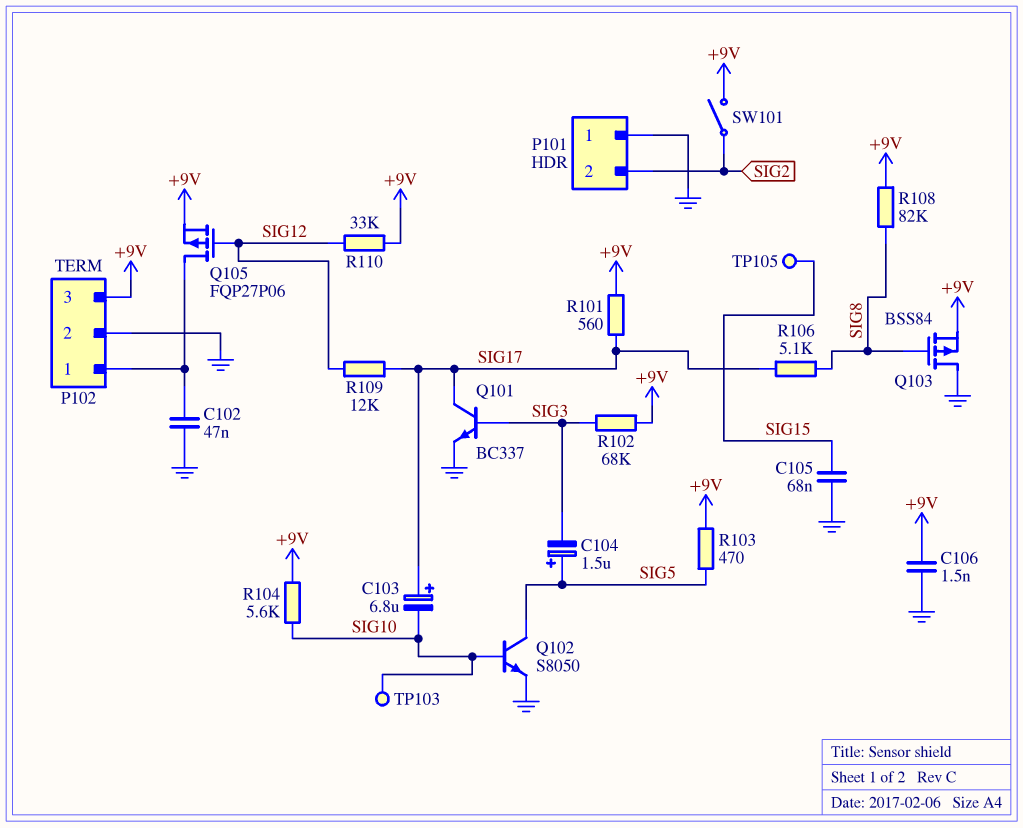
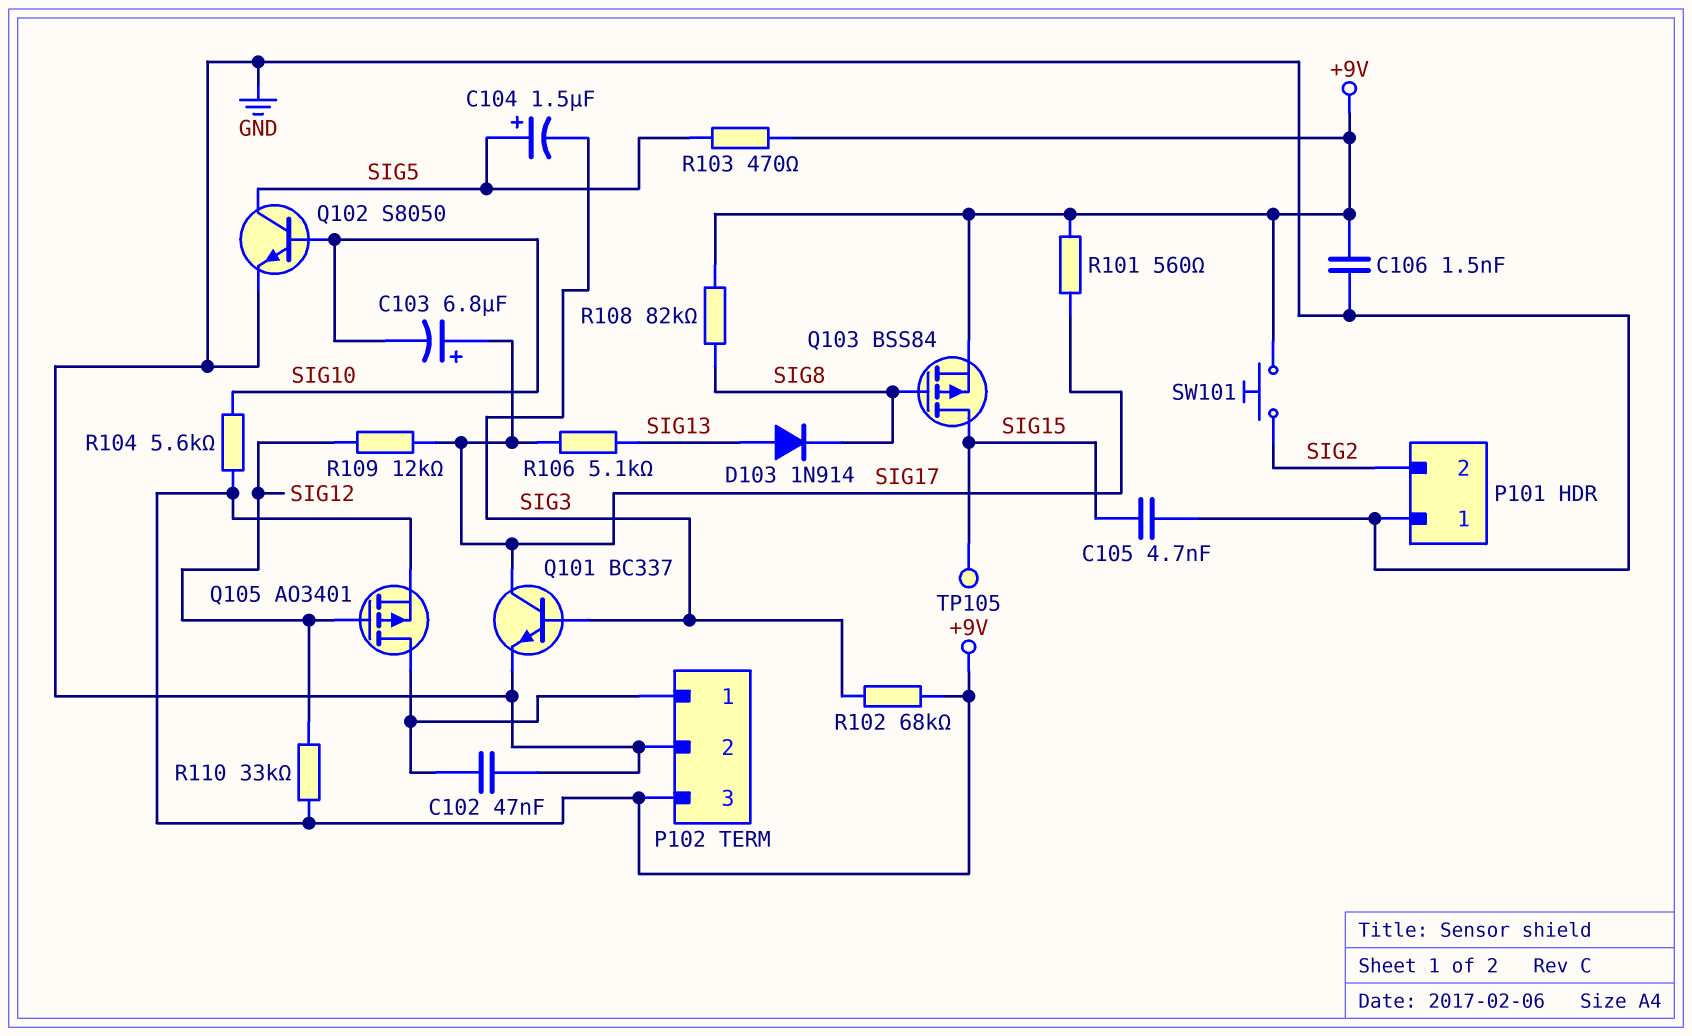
C105: 68nF (GND, SIG15) -> 4.7nF (GND, SIG15)
D103: none -> diode 1N914 (A SIG13, K SIG8)
Q103: PMOS BSS84 (G SIG8, D GND, S +9V) -> PMOS BSS84 (G SIG8, D SIG15, S +9V)
Q105: PMOS FQP27P06 (G SIG12, D P102/1, S +9V) -> PMOS AO3401 (G SIG12, D P102/1, S +9V)
R106: 5.1k (SIG8, SIG17) -> 5.1k (SIG13, SIG17)
SW101: switch (+9V, SIG2) -> button (+9V, SIG2)
TP103: test point (SIG10) -> none

